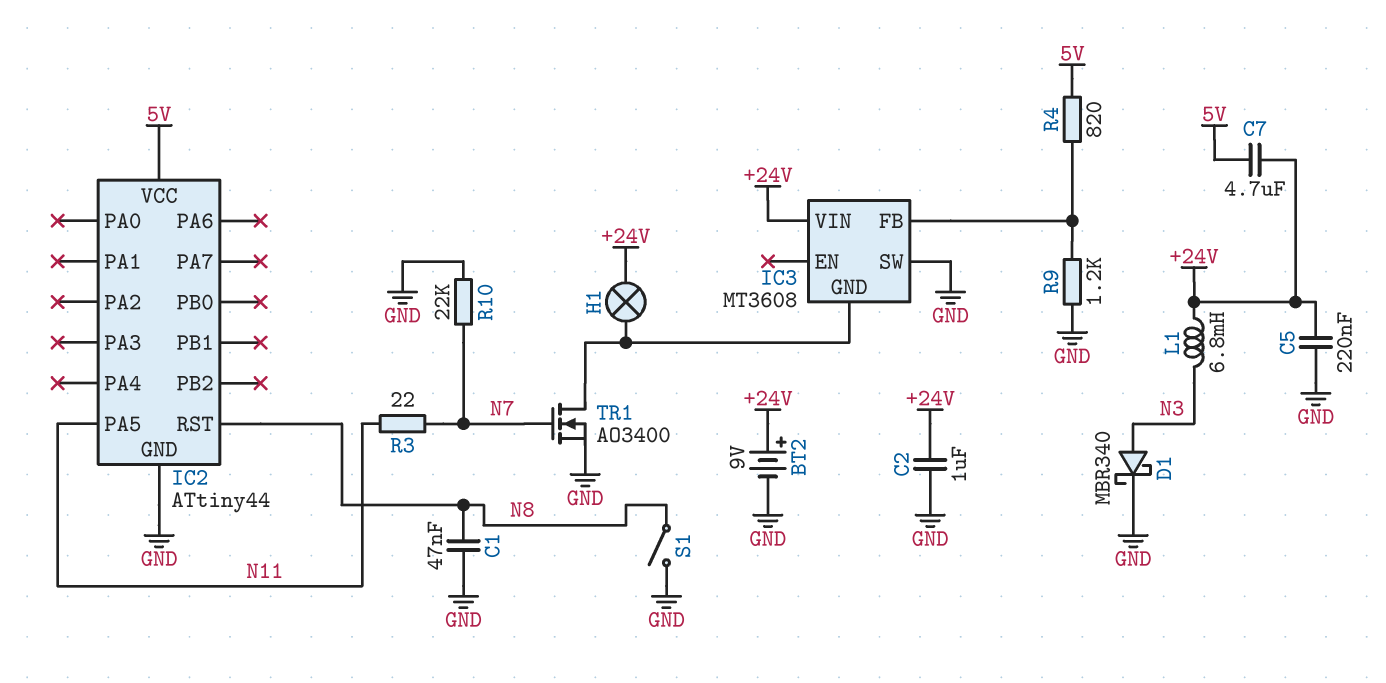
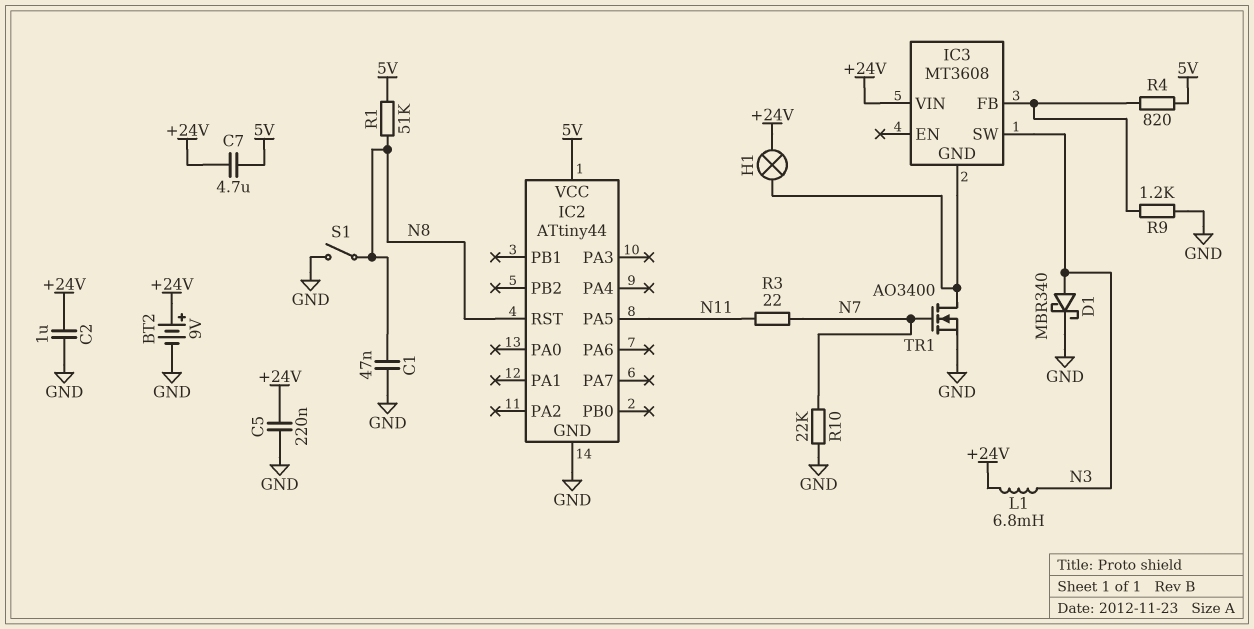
IC3 pin SW: GND -> N3
R1: none -> 51k (5V, N8)

